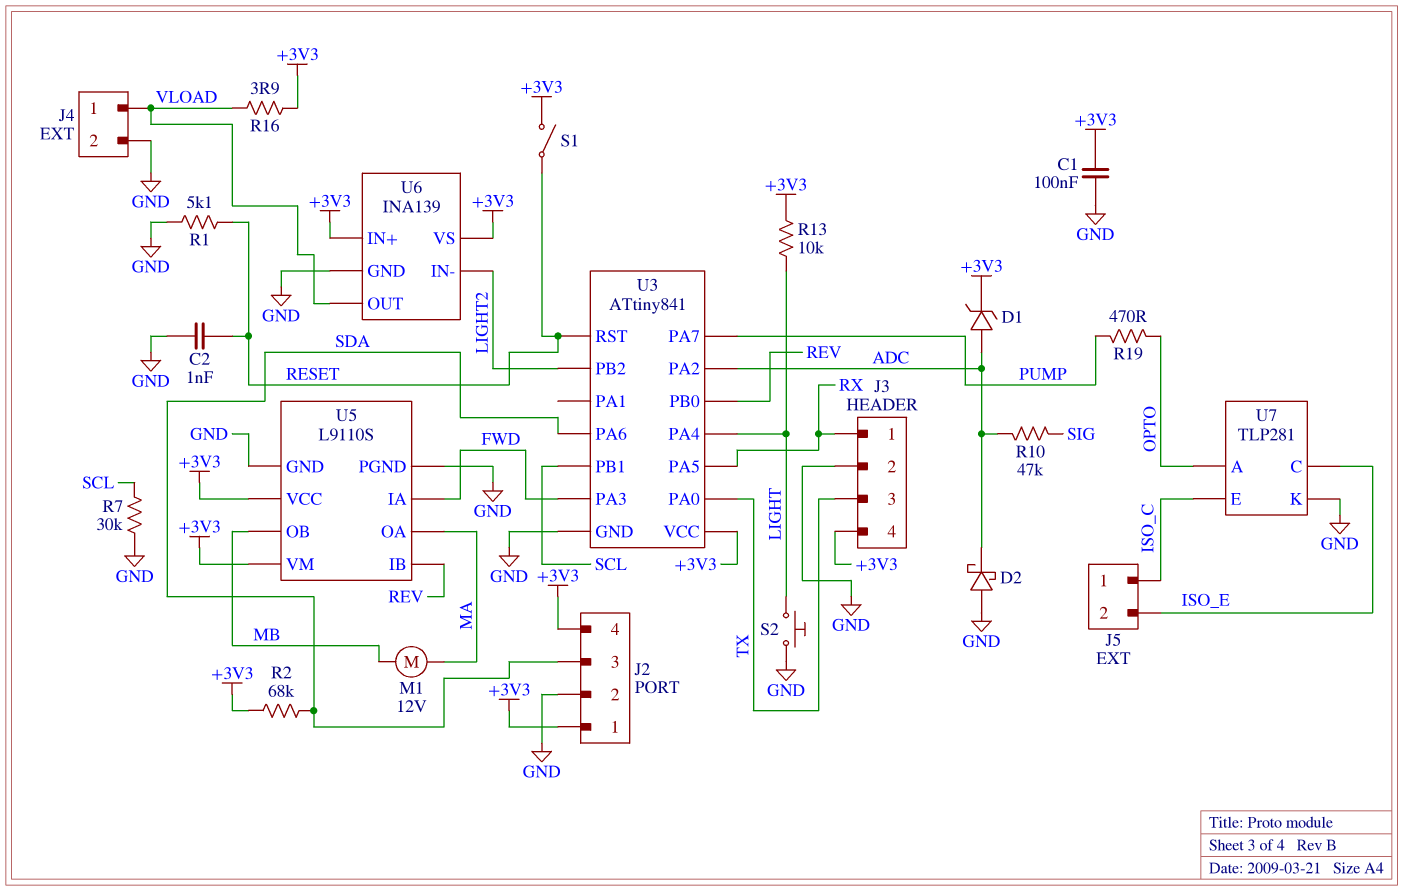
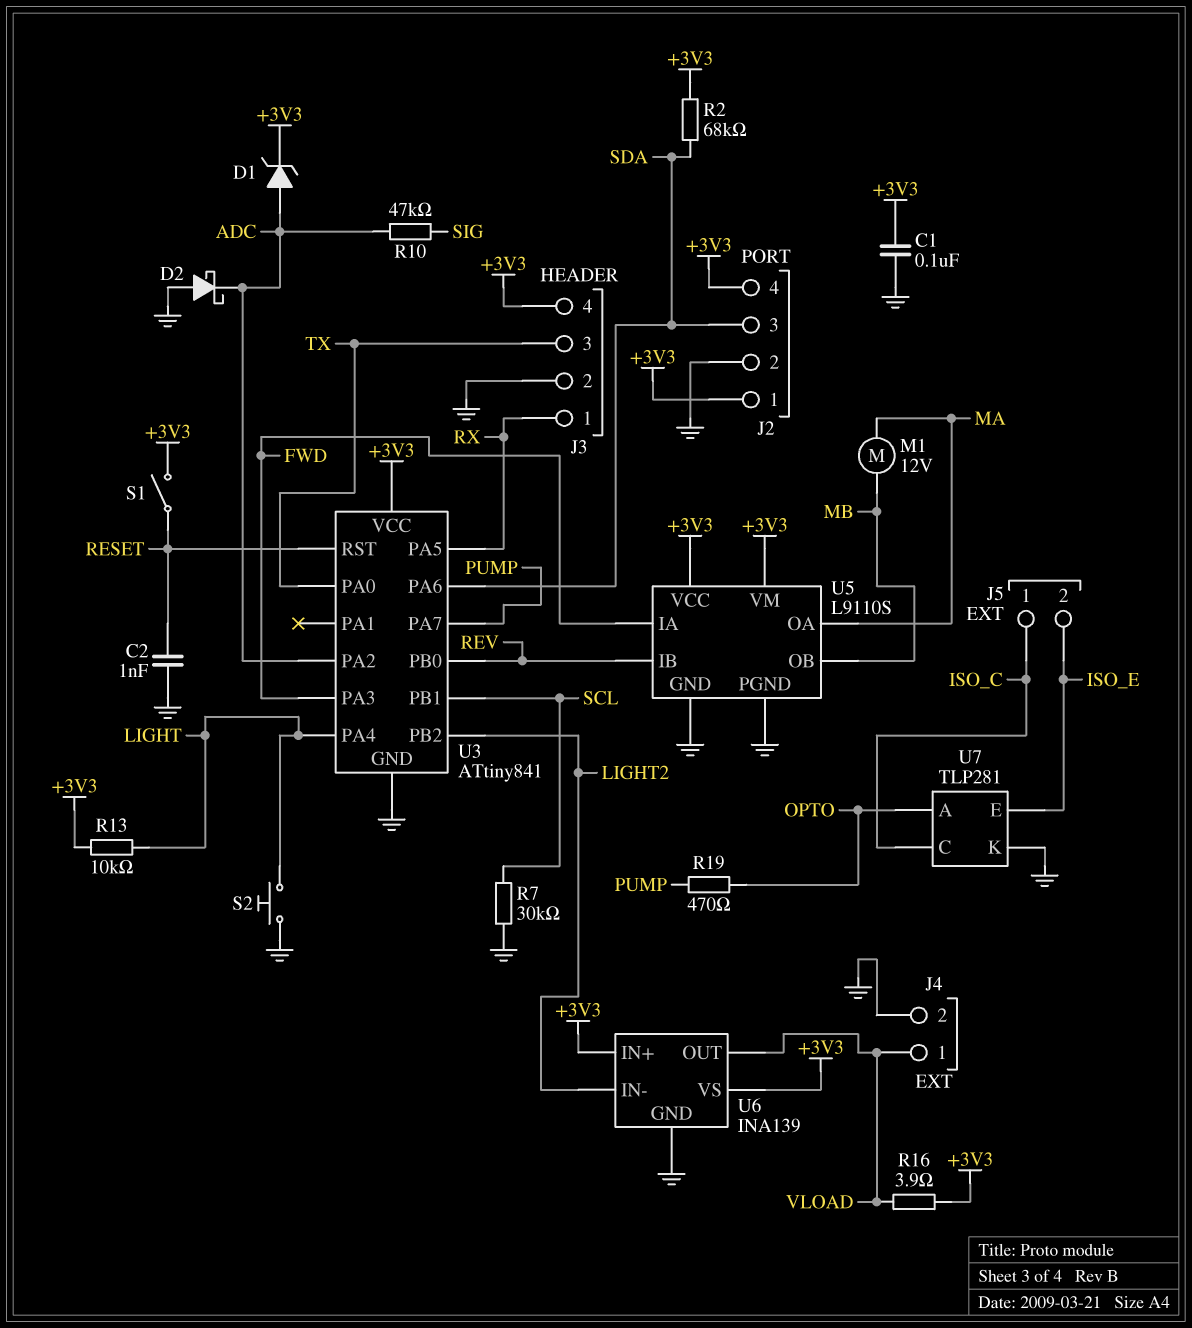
R1: 5.1k (GND, RESET) -> none
U7 pin C: ISO_E -> ISO_C
U7 pin E: ISO_C -> ISO_E

